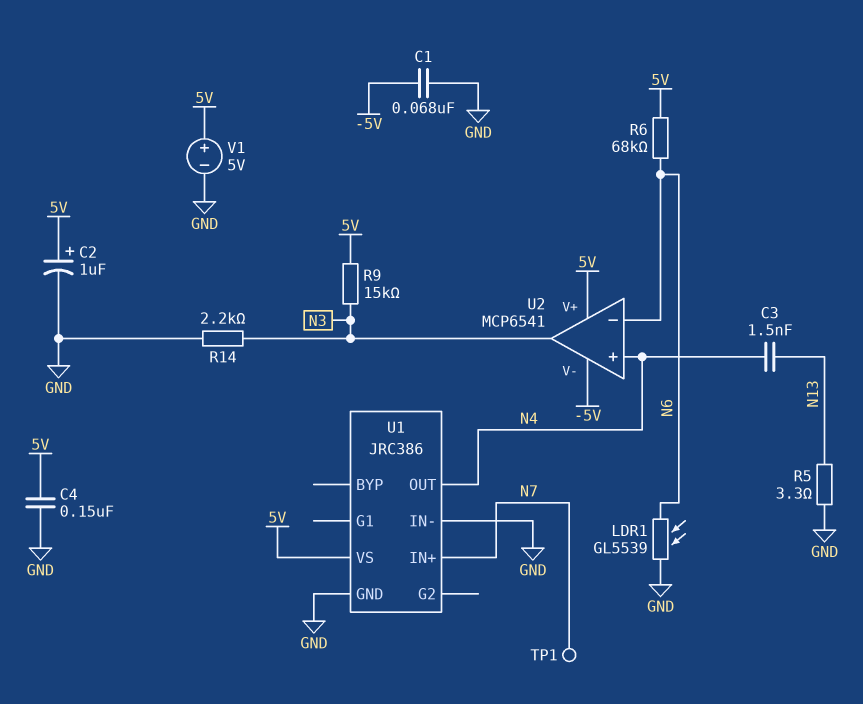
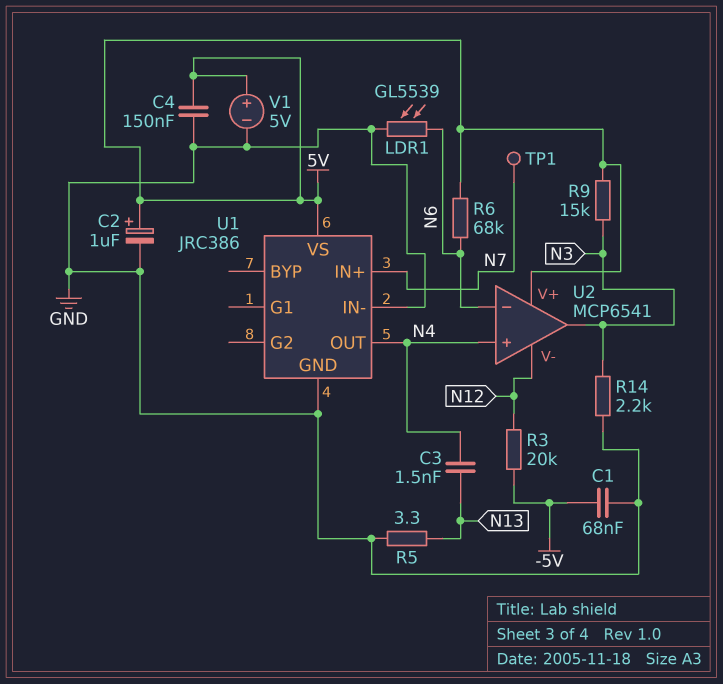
R3: none -> 20k (-5V, N12)
U2 pin V-: -5V -> N12

